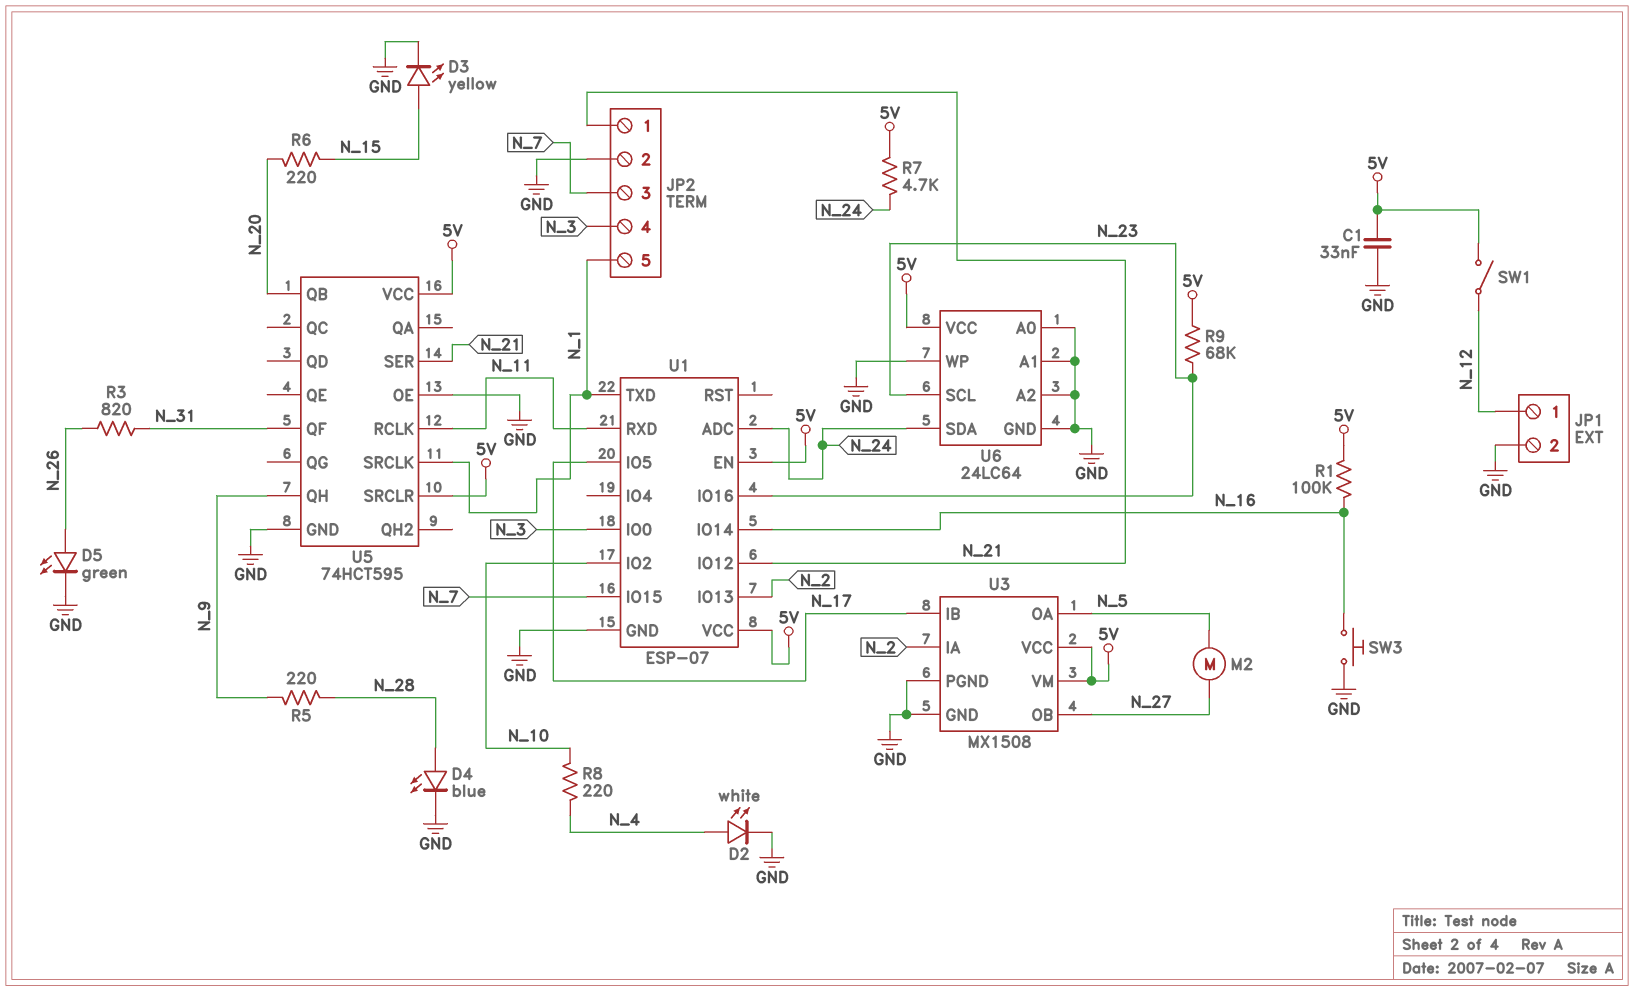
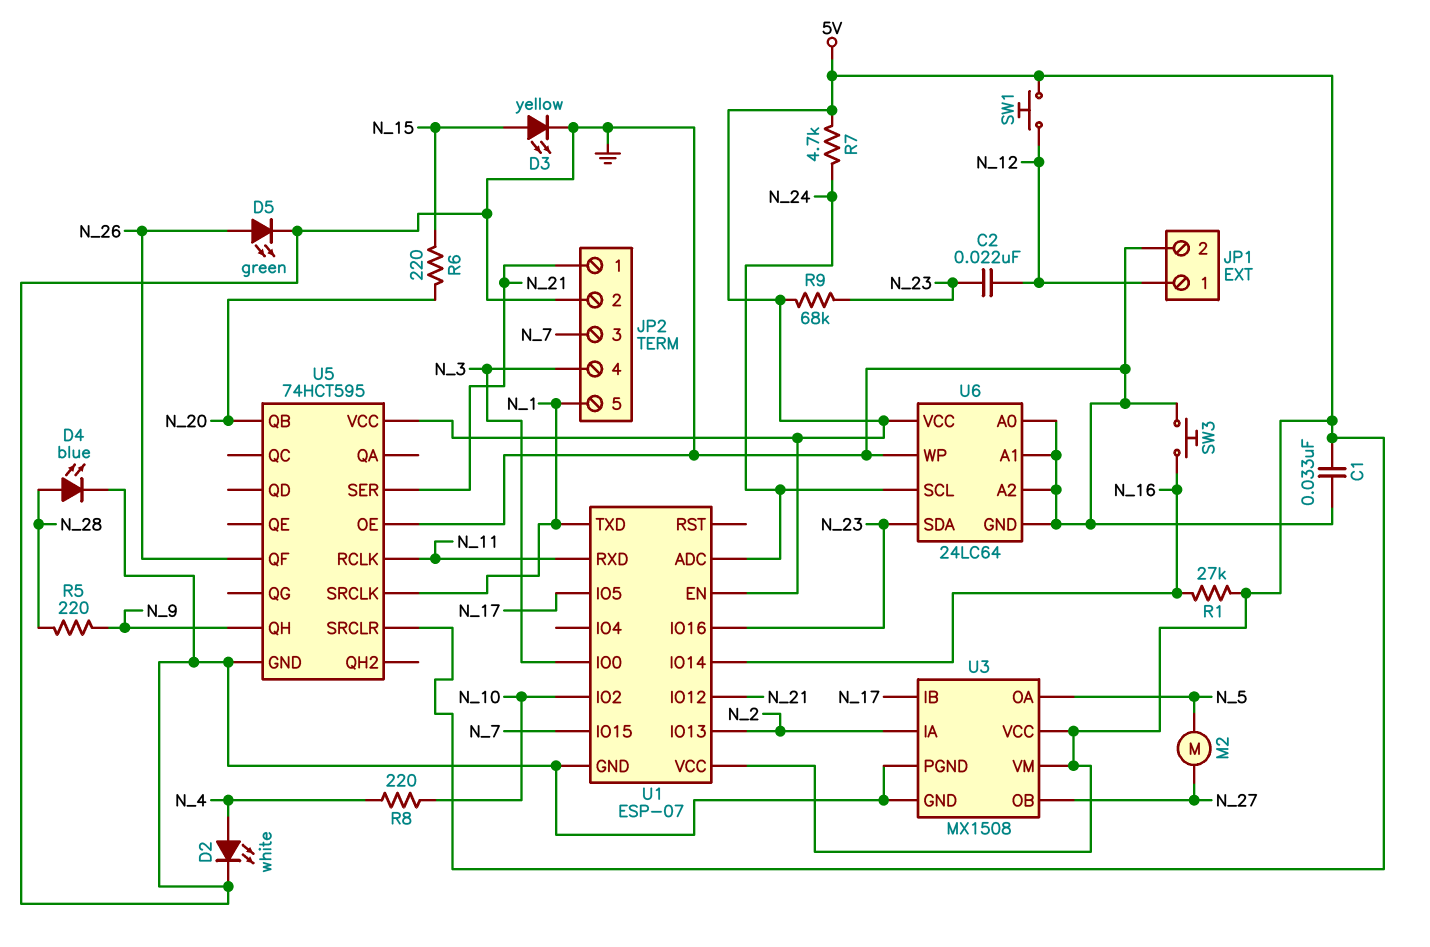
C2: none -> 22nF (N_12, N_23)
R1: 100k (5V, N_16) -> 27k (5V, N_16)
R3: 820 (N_26, N_31) -> none
SW1: switch (5V, N_12) -> button (5V, N_12)
U5 pin QF: N_31 -> N_26
U6 pin SCL: N_23 -> N_24
U6 pin SDA: N_24 -> N_23

